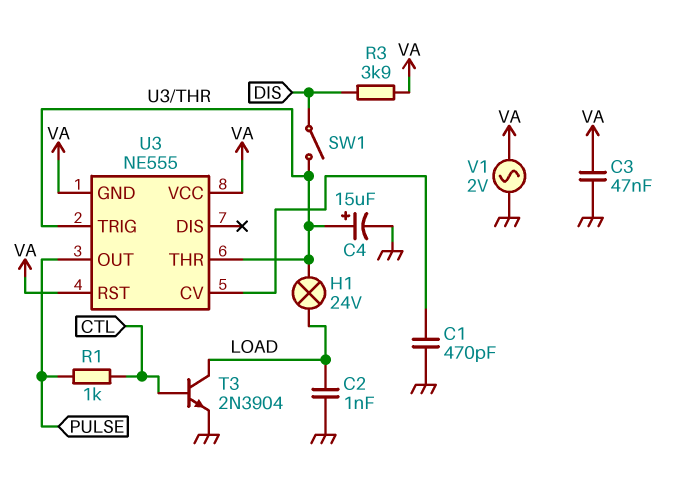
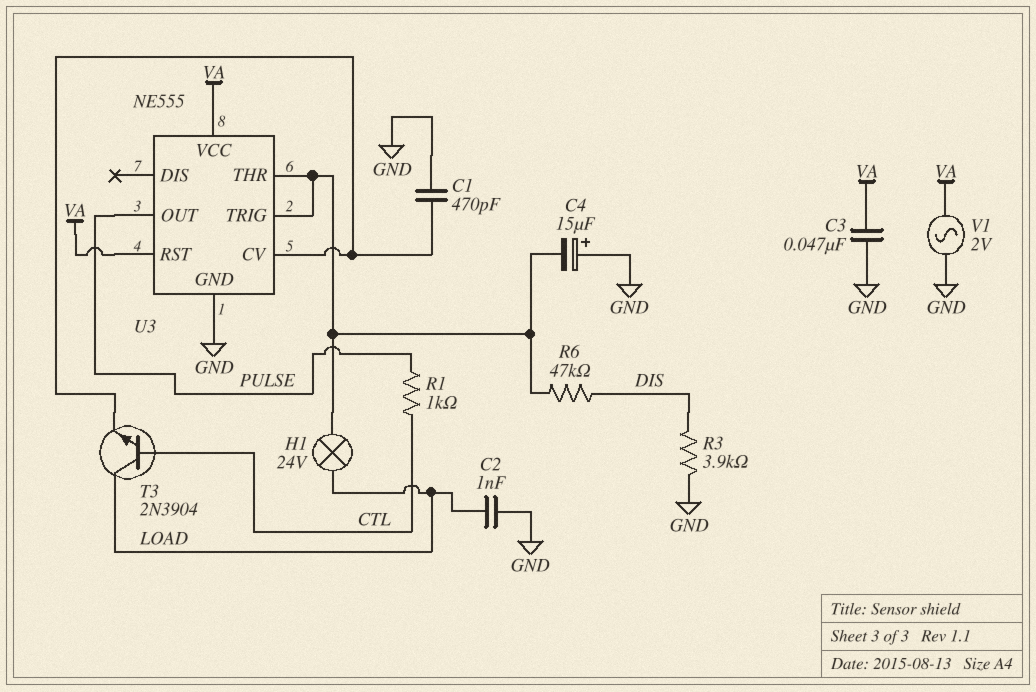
C4: 15uF (plus U3/THR, minus GND) -> 15uF (plus GND, minus U3/THR)
R3: 3.9k (DIS, VA) -> 3.9k (DIS, GND)
R6: none -> 47k (DIS, U3/THR)
SW1: switch (DIS, U3/THR) -> none
T3: NPN 2N3904 (B CTL, C LOAD, E GND) -> NPN 2N3904 (B CTL, C LOAD, E U3/CV)
U3 pin GND: VA -> GND

